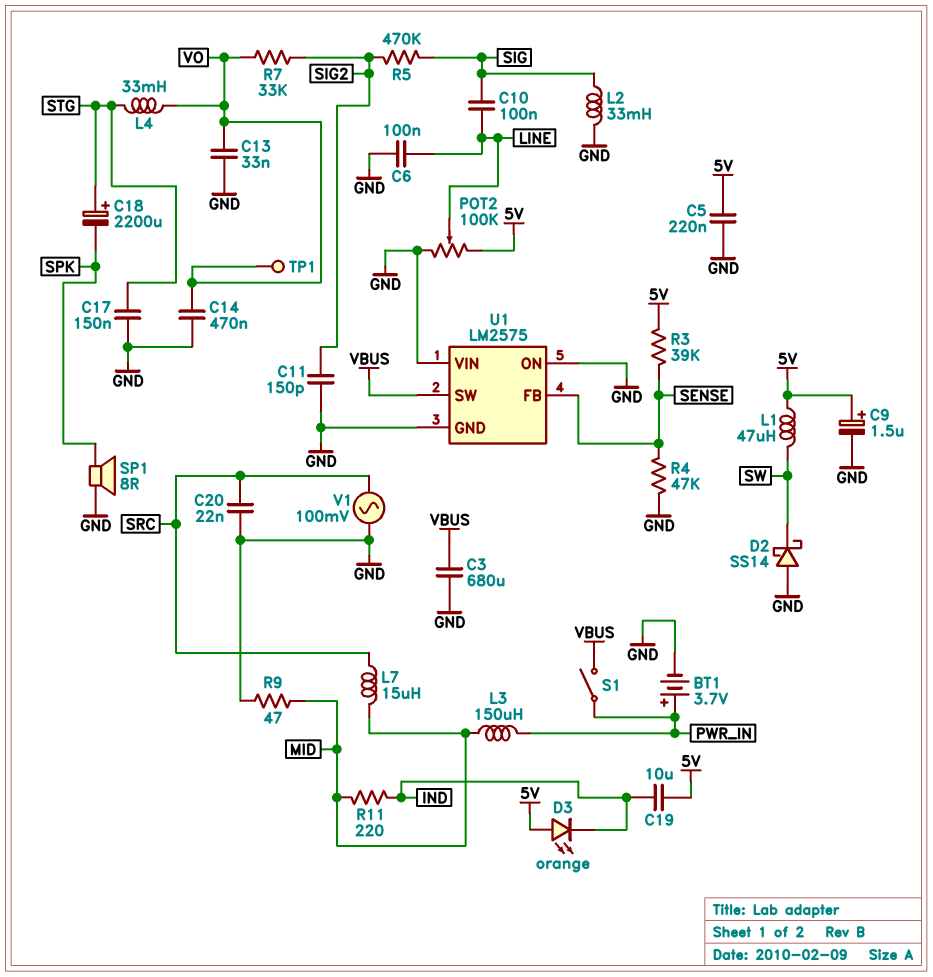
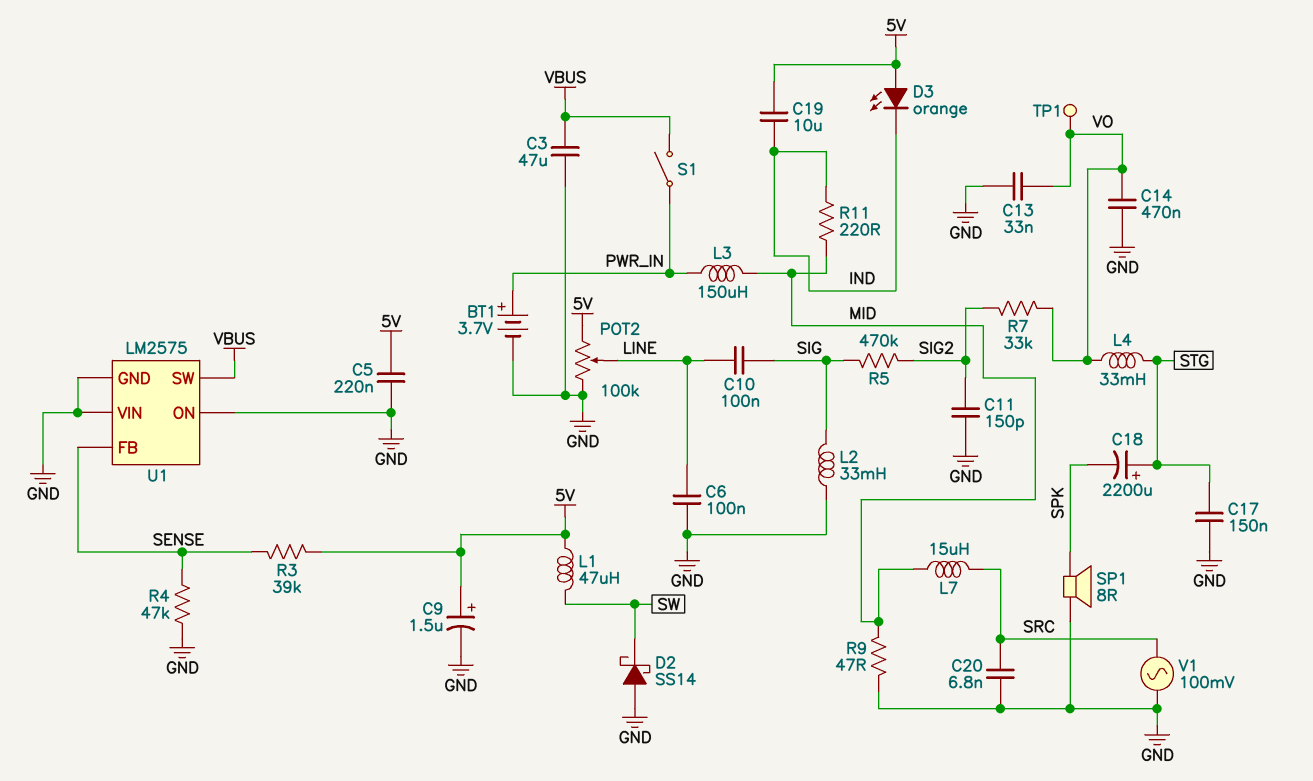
C3: 680uF (GND, VBUS) -> 47uF (GND, VBUS)
C20: 22nF (GND, SRC) -> 6.8nF (GND, SRC)

